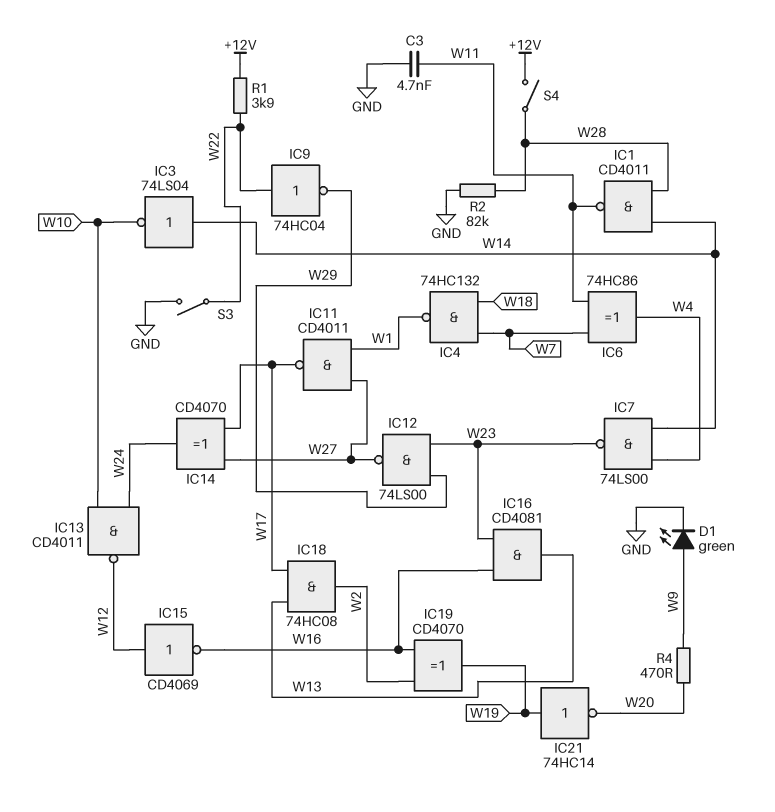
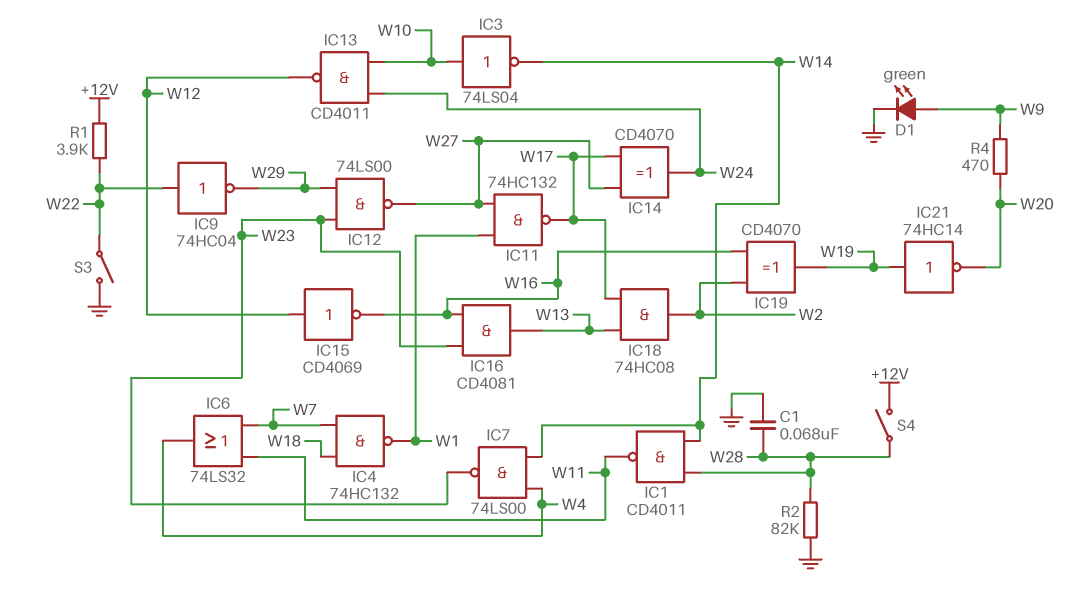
C1: none -> 68nF (GND, W28)
C3: 4.7nF (GND, W11) -> none
IC3: NOT 74LS04 (in W14, out W10) -> NOT 74LS04 (in W10, out W14)
IC6: XOR 74HC86 (in W7, in W11, out W4) -> OR 74LS32 (in W7, in W11, out W4)
IC11: NAND CD4011 (in W1, in W27, out W17) -> NAND 74HC132 (in W1, in W27, out W17)

